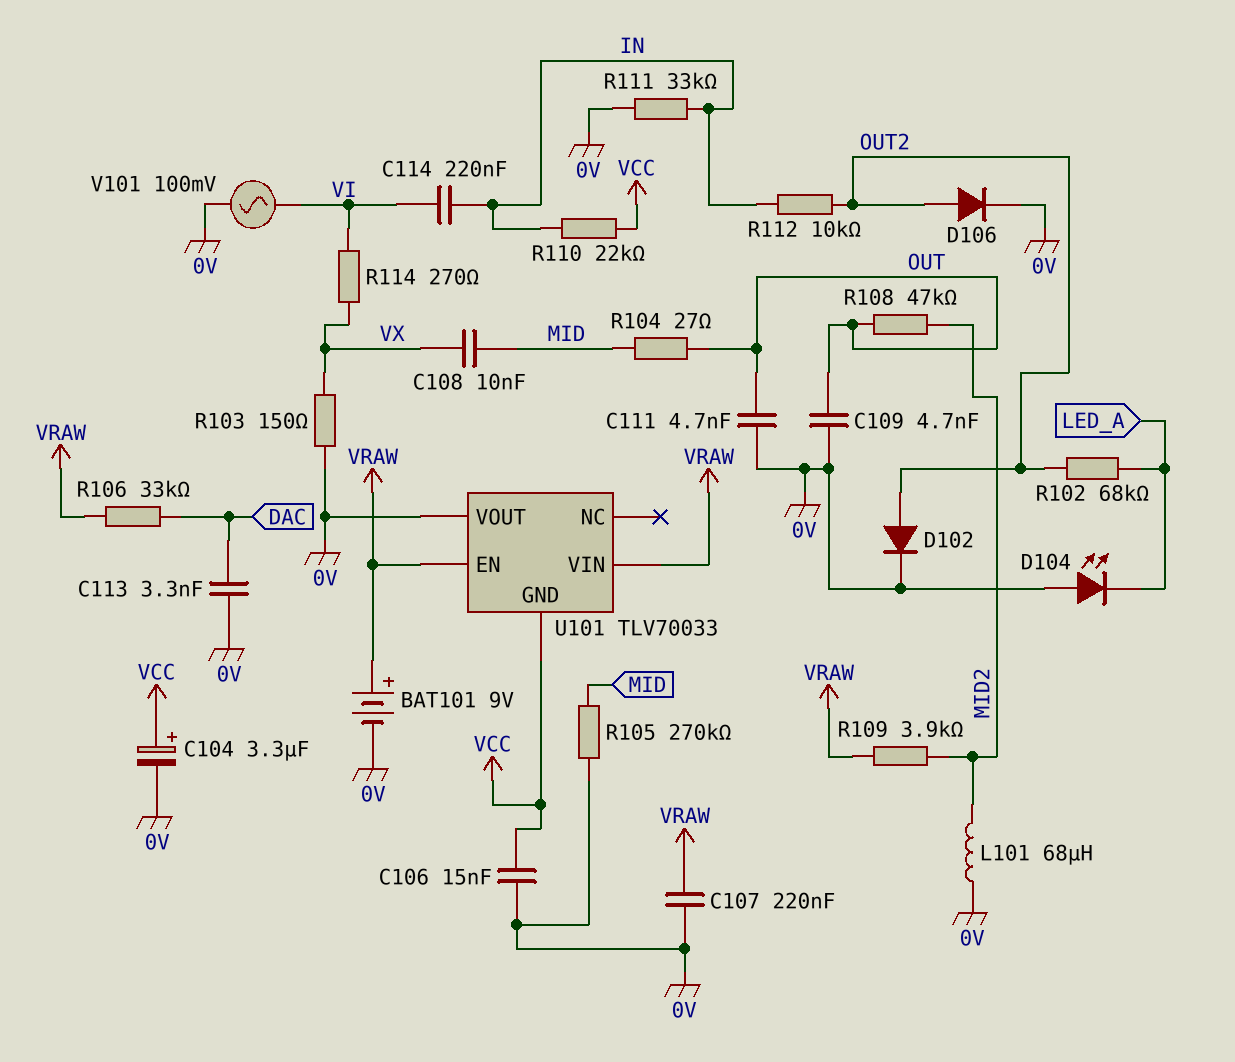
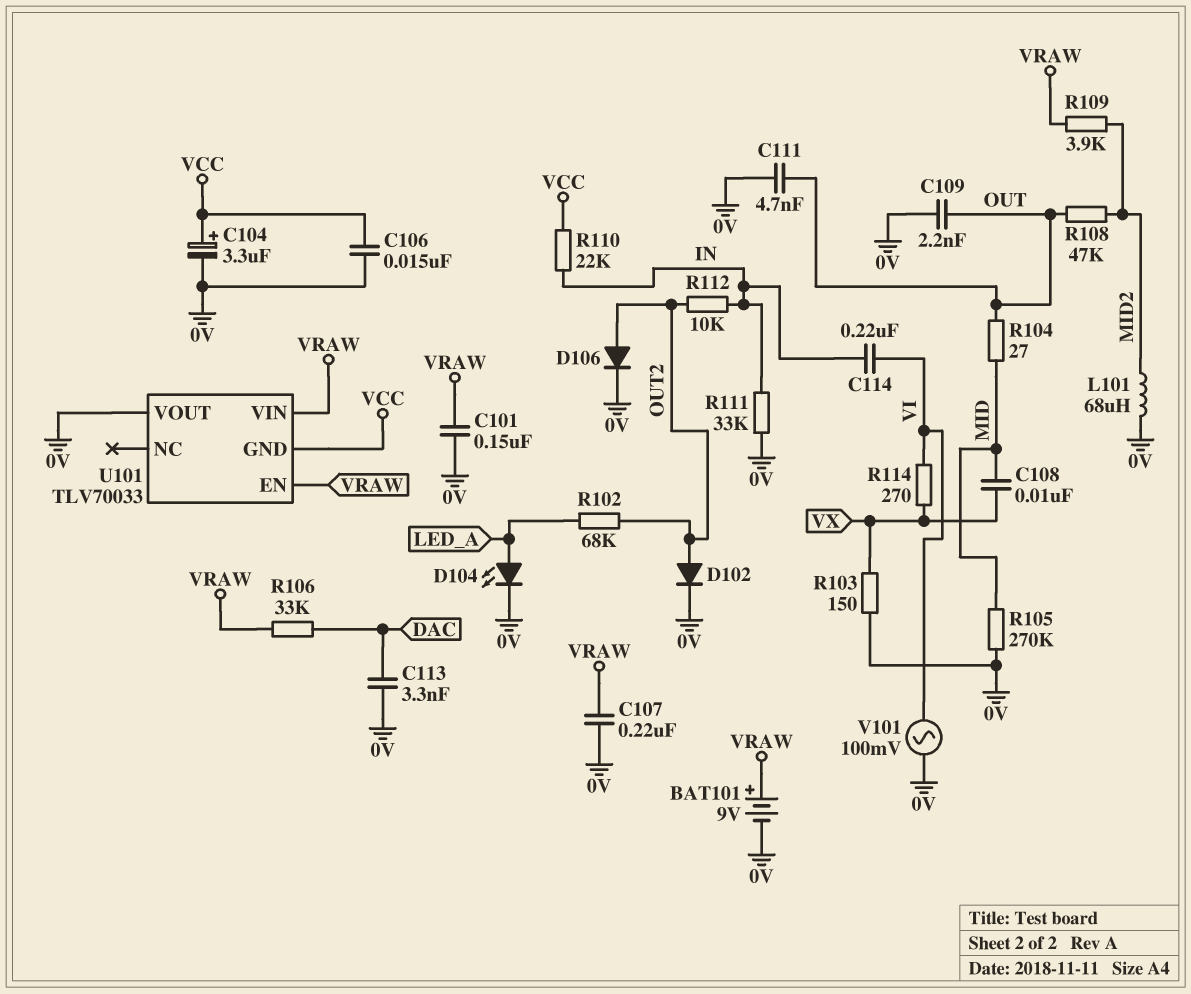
C101: none -> 150nF (0V, VRAW)
C109: 4.7nF (0V, OUT) -> 2.2nF (0V, OUT)
D104: LED (A 0V, K LED_A) -> LED (A LED_A, K 0V)

